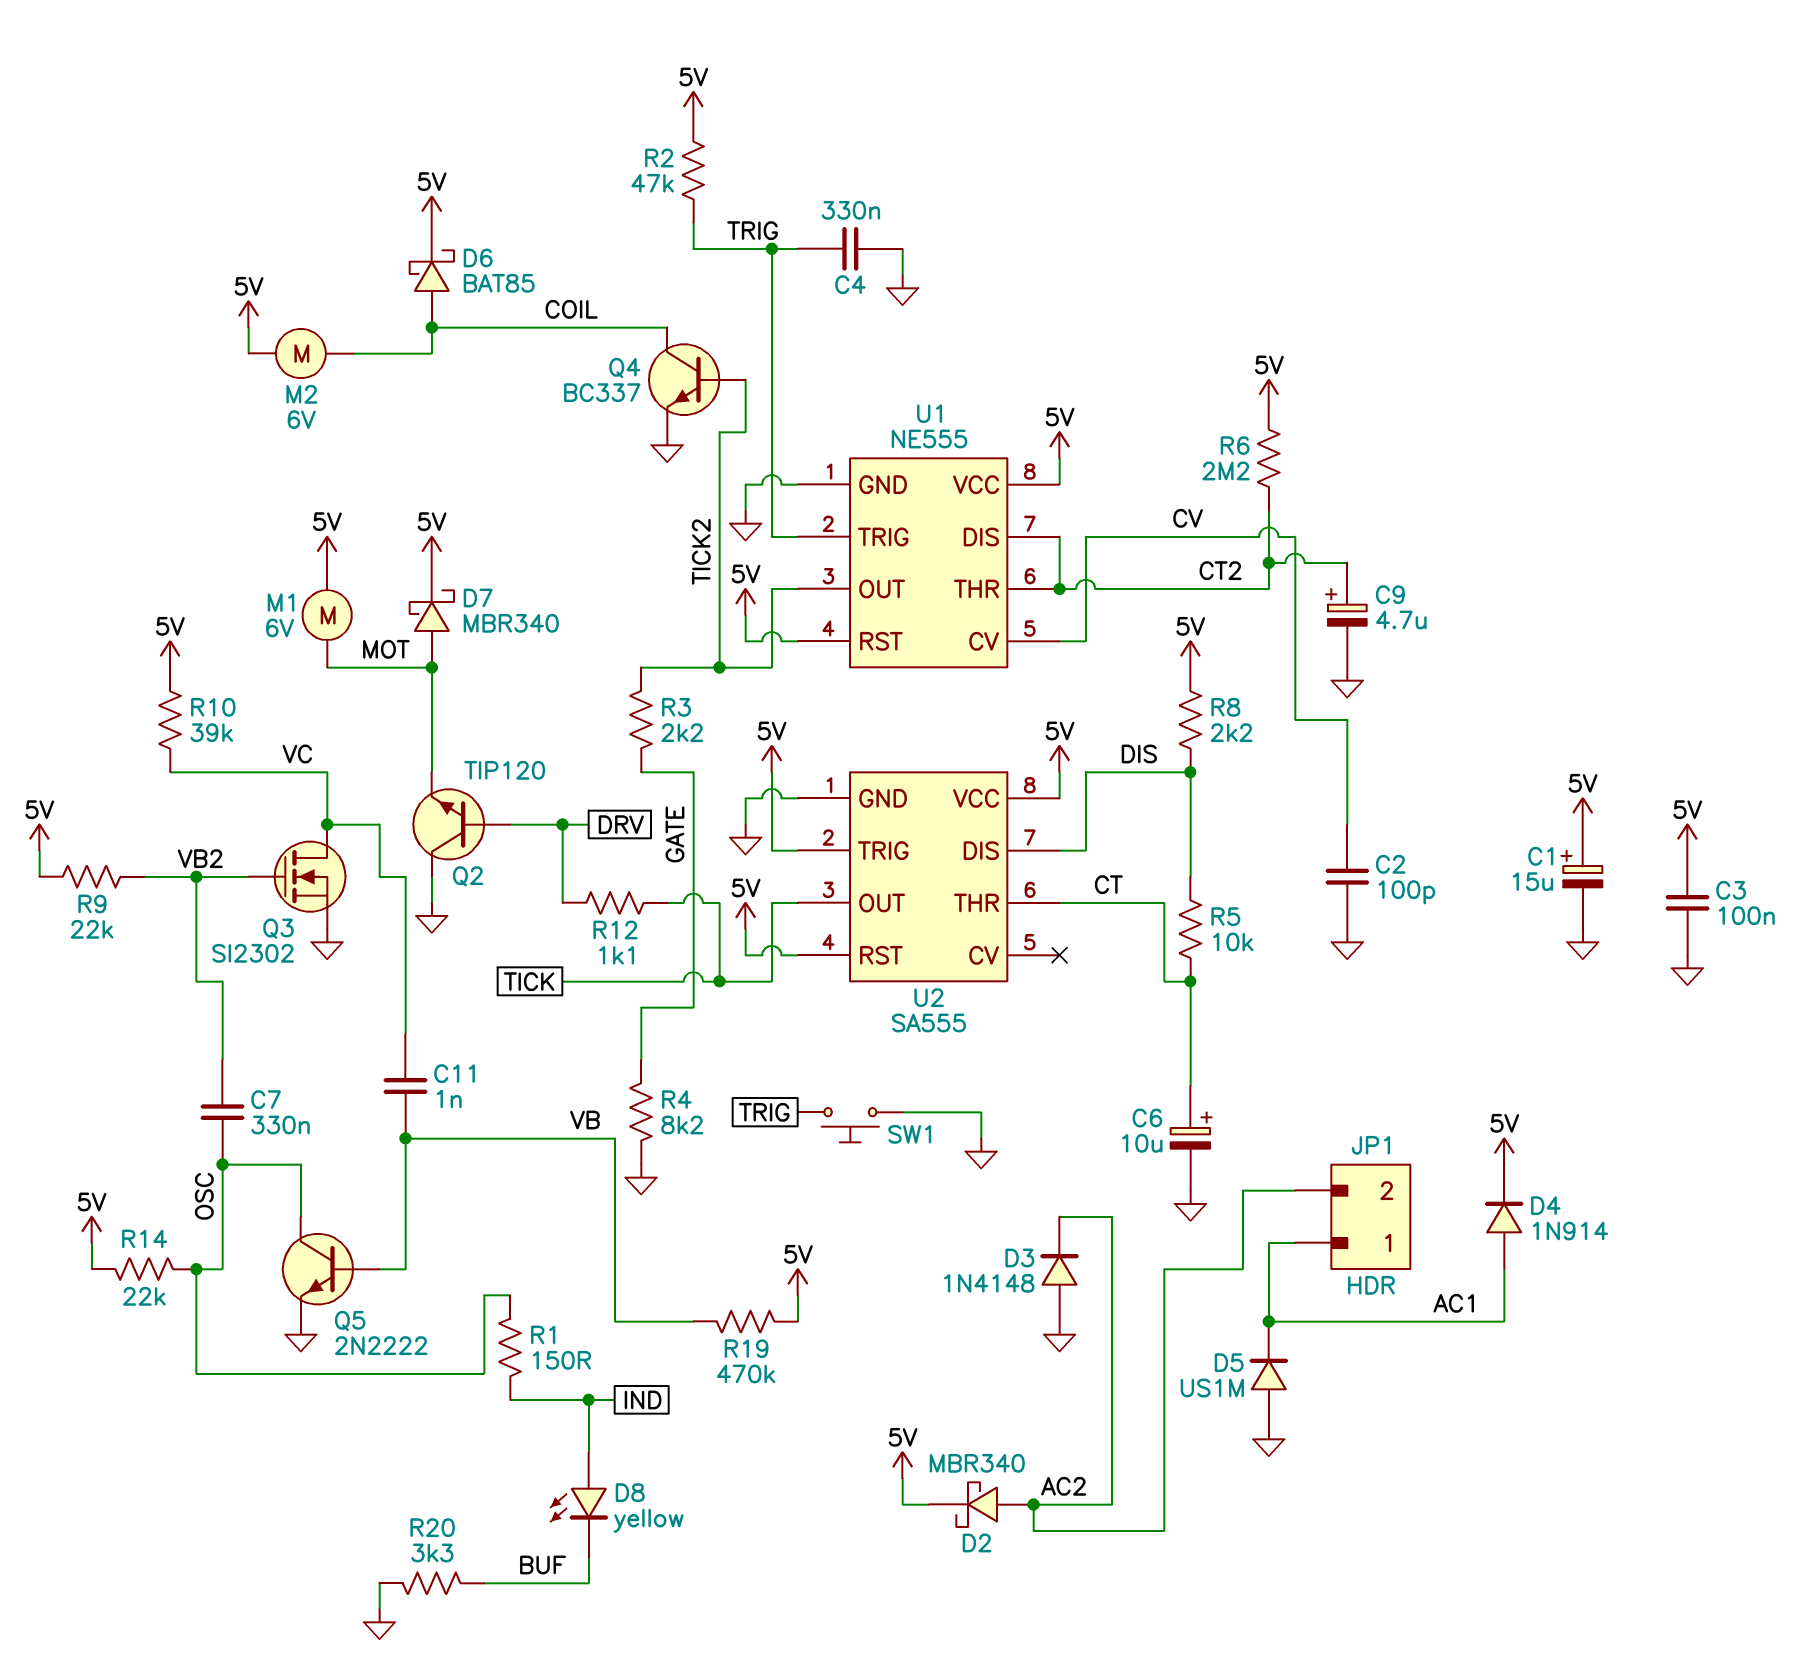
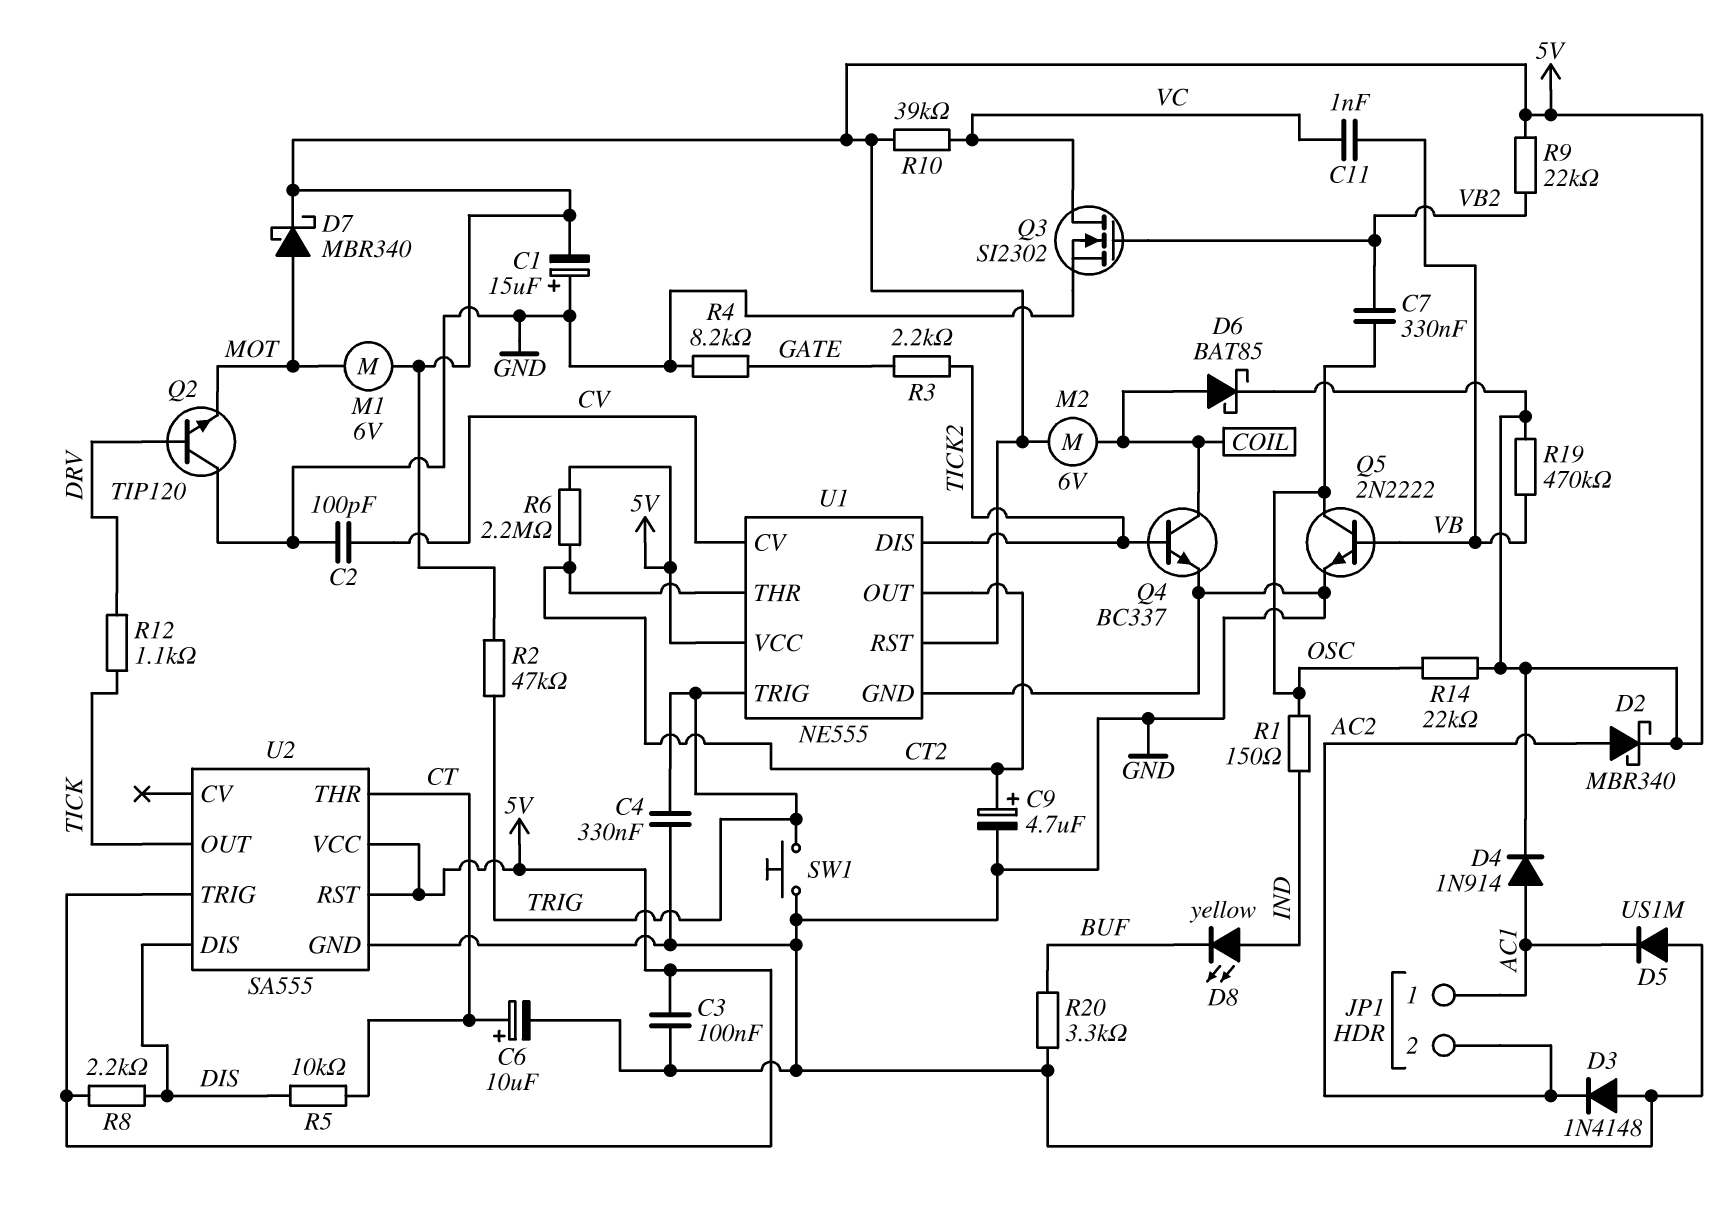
C1: 15uF (plus 5V, minus GND) -> 15uF (plus GND, minus 5V)
U1 pin DIS: CT2 -> TICK2
U1 pin OUT: TICK2 -> CT2

